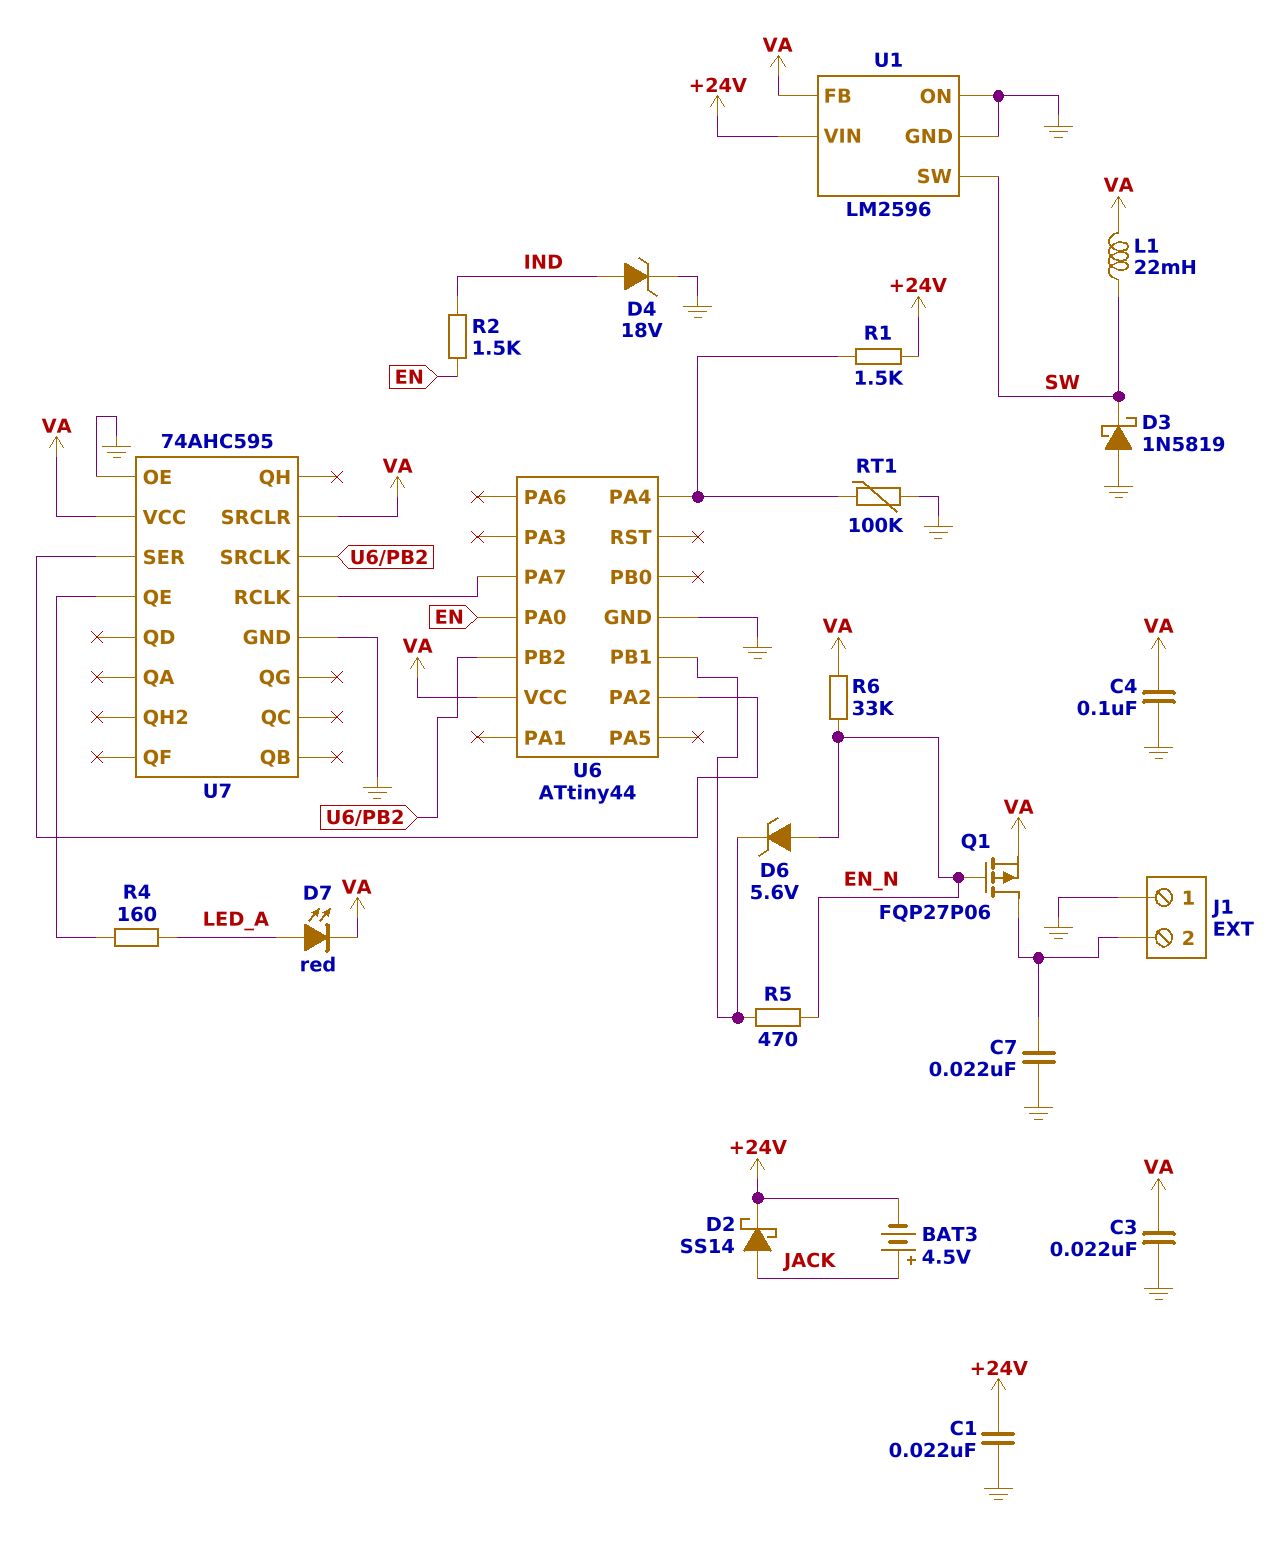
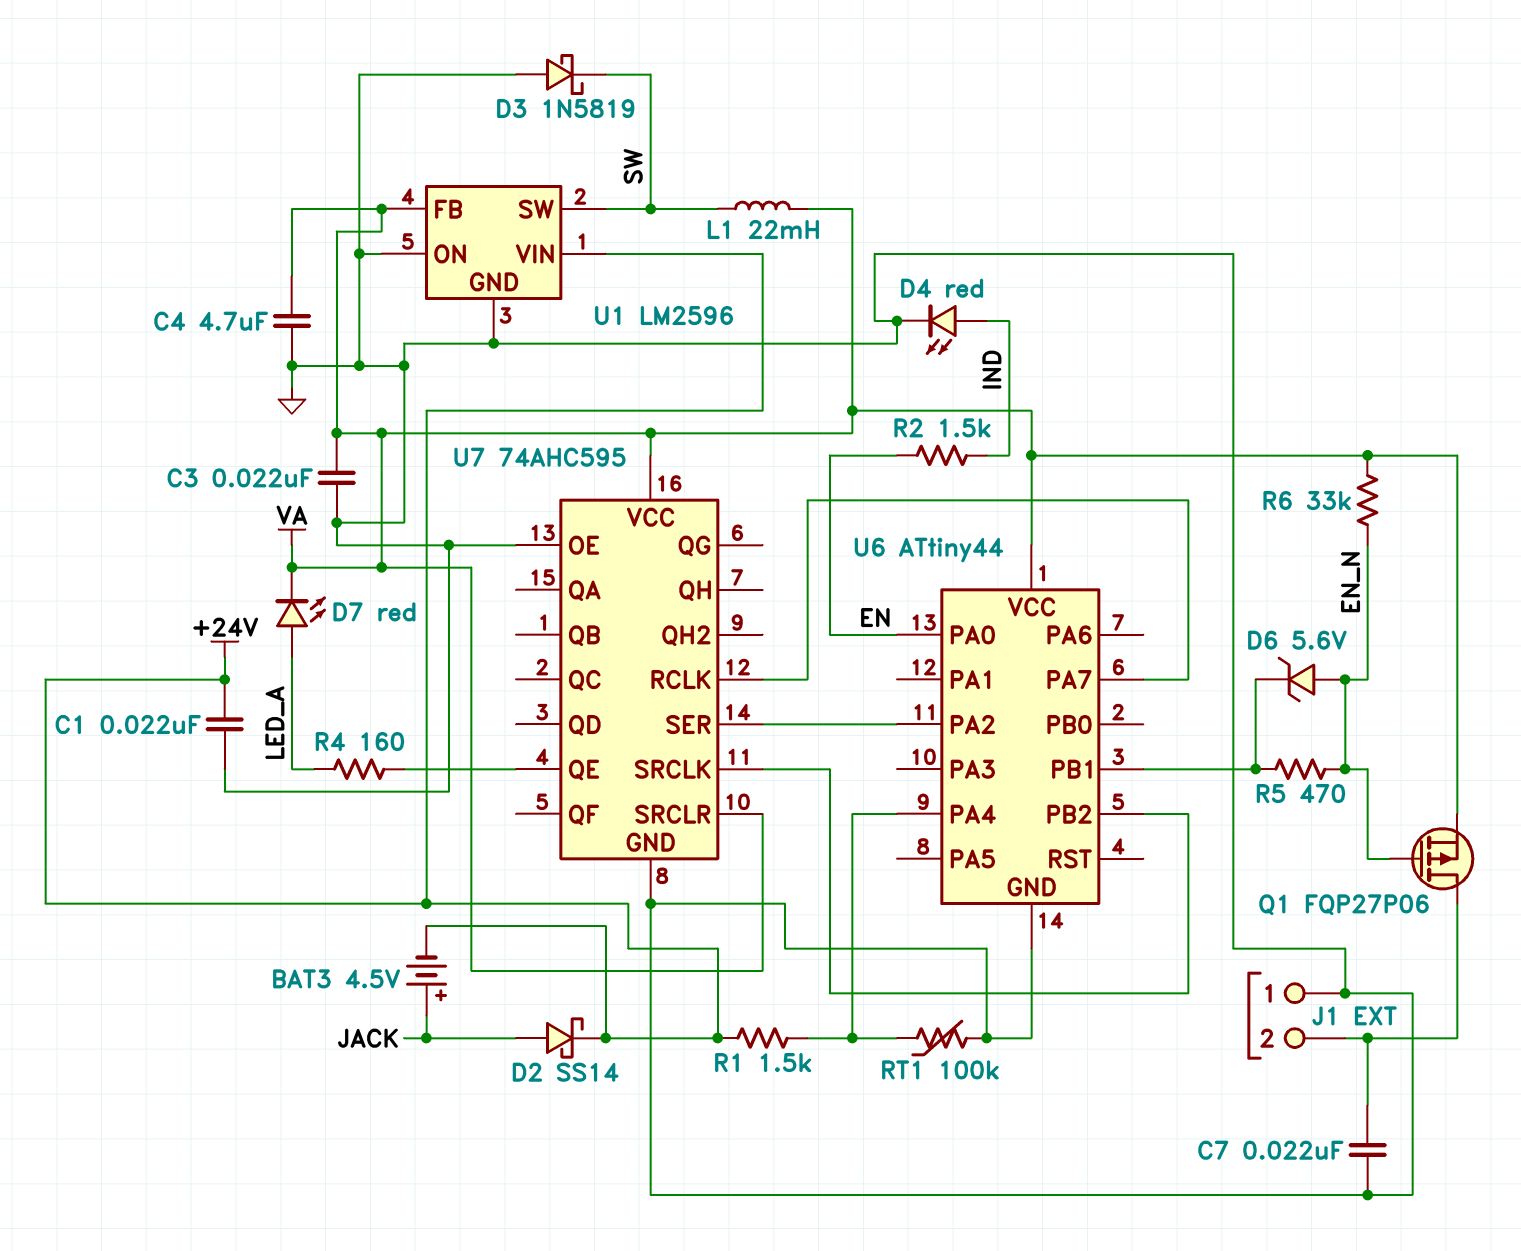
C4: 100nF (GND, VA) -> 4.7uF (GND, VA)
D4: zener 18V (A IND, K GND) -> LED red (A IND, K GND)

